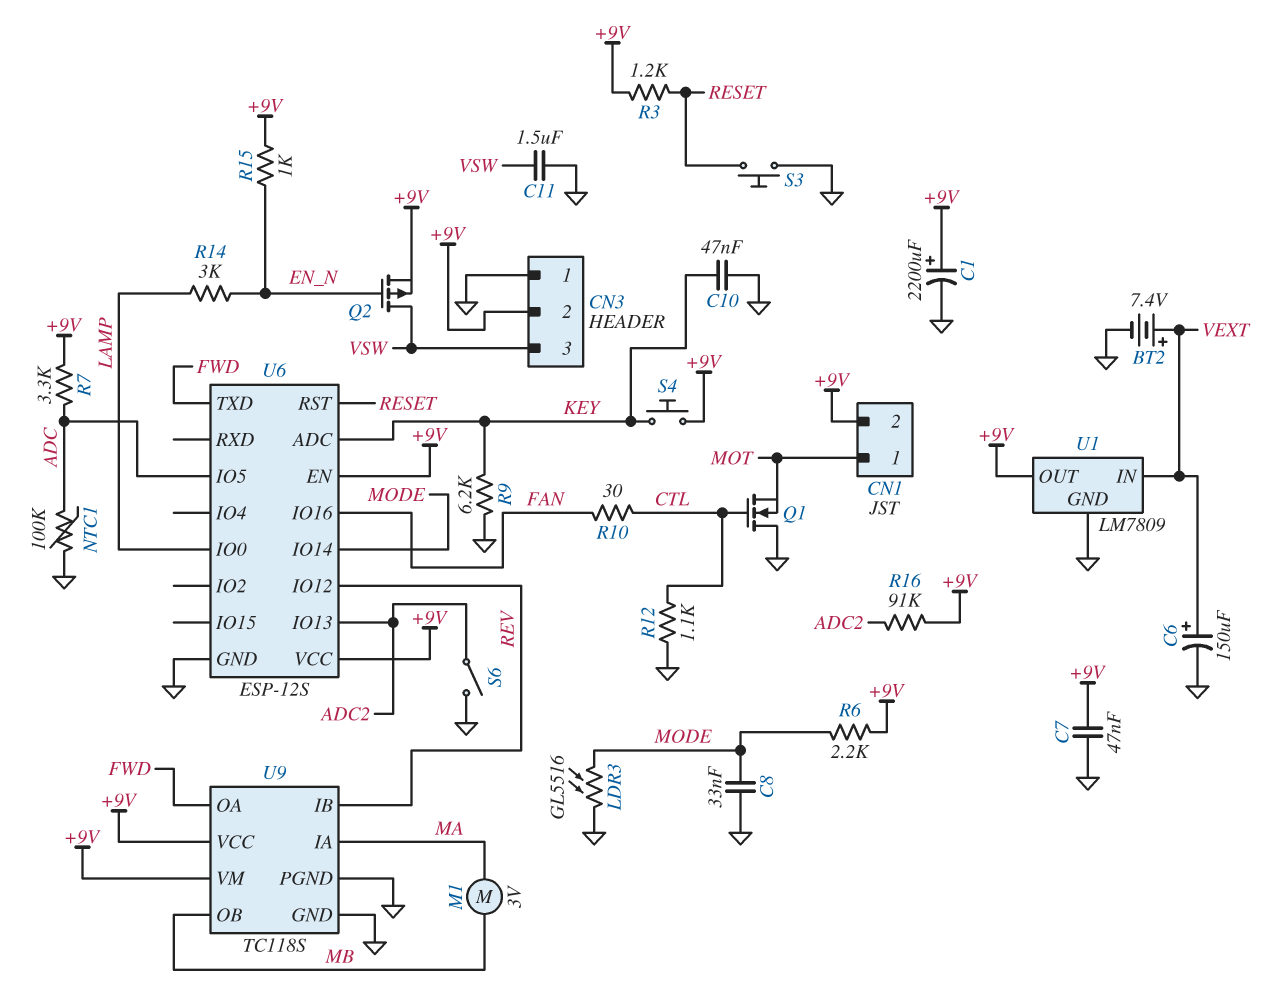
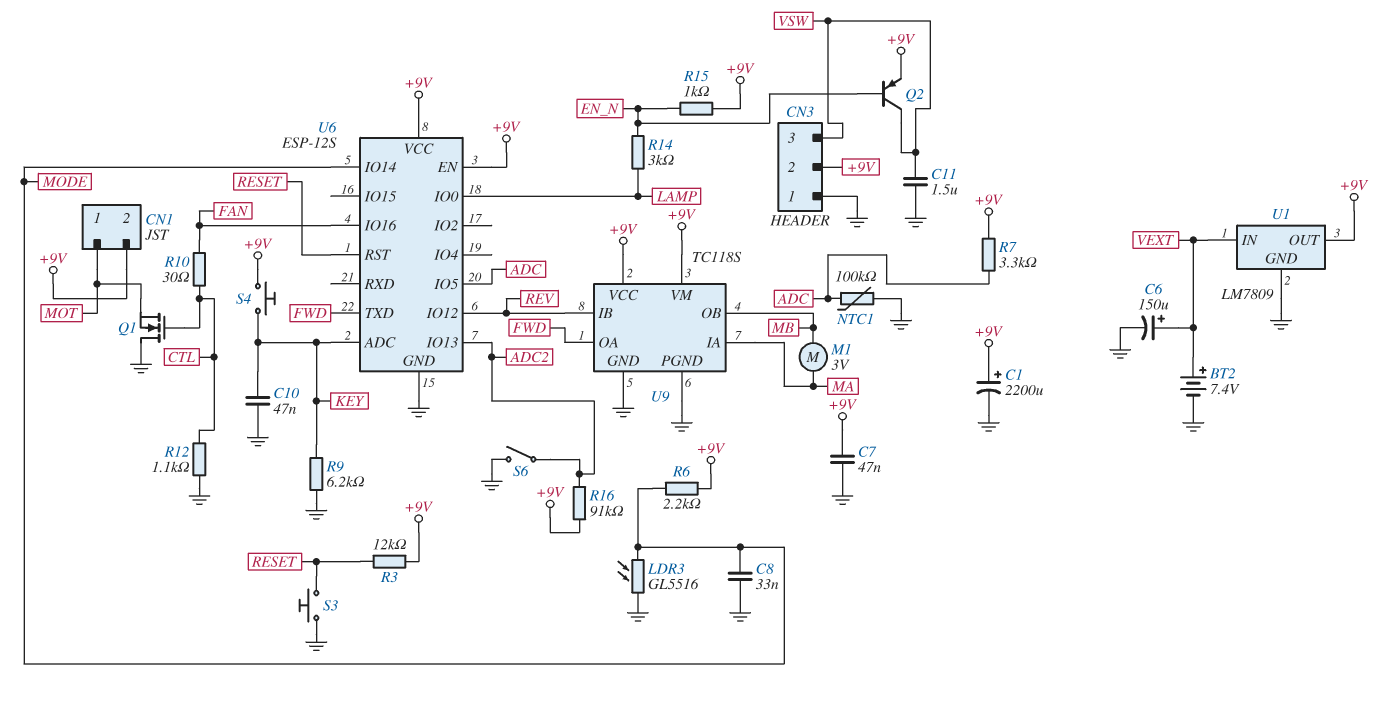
Q2: PMOS (G EN_N, D VSW, S +9V) -> PNP (B EN_N, C VSW, E +9V)
R3: 1.2k (+9V, RESET) -> 12k (+9V, RESET)

